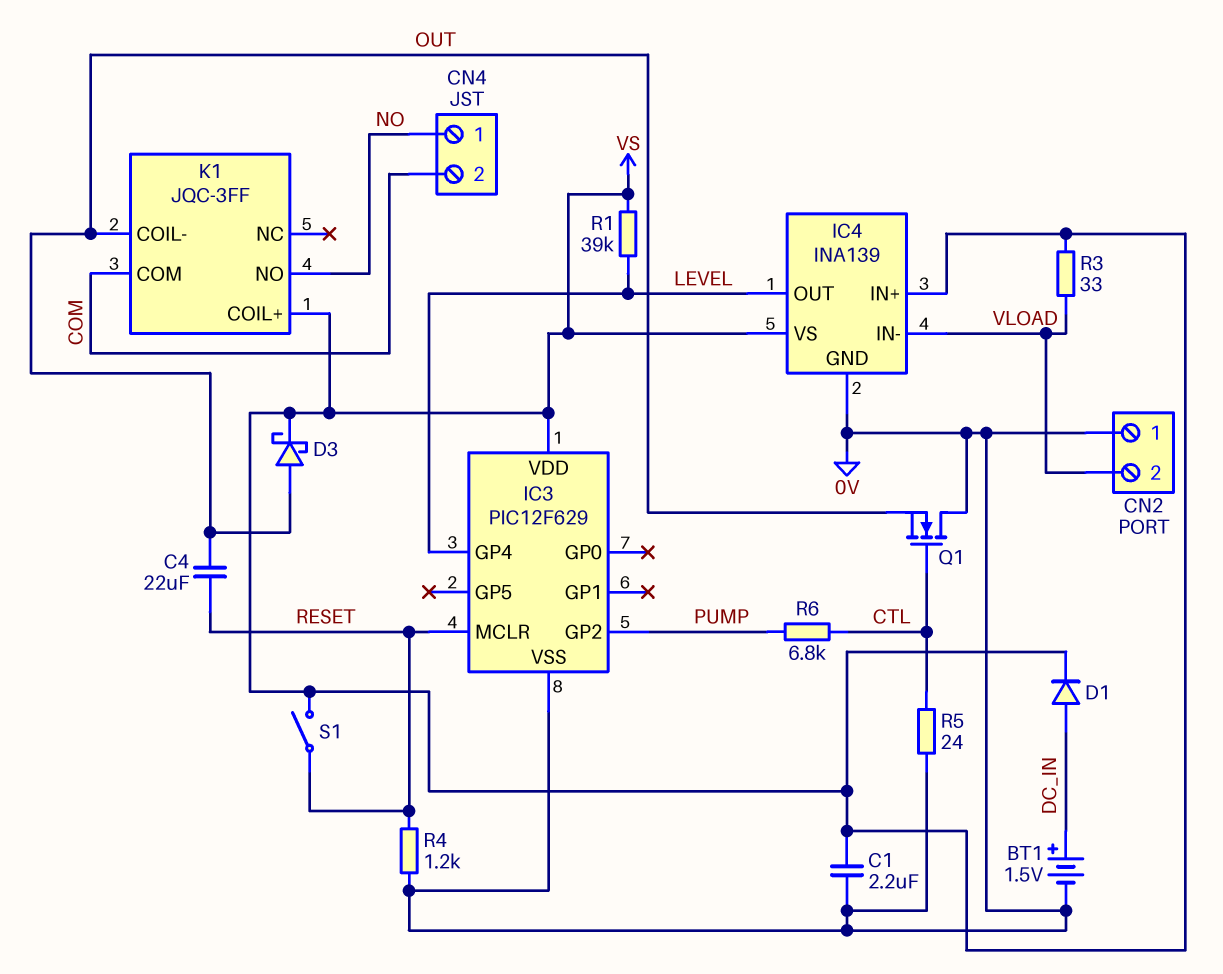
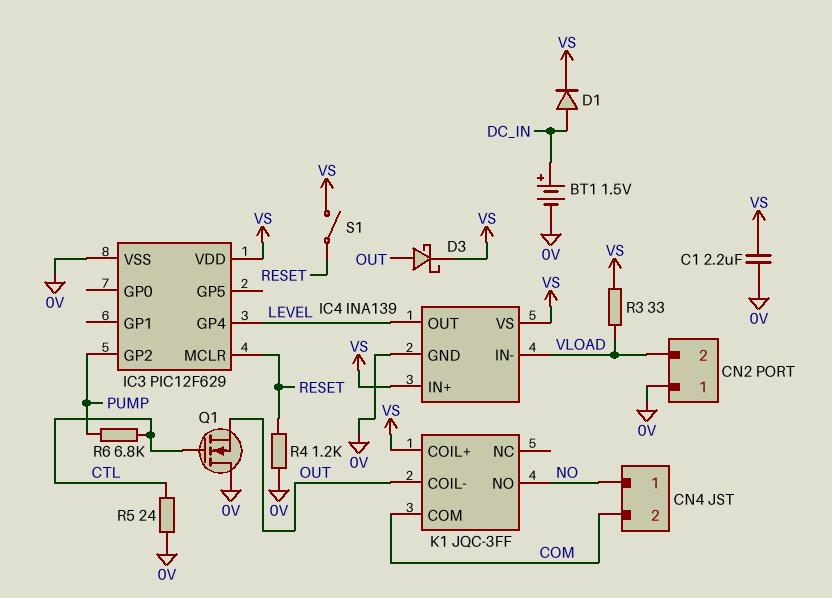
C4: 22uF (OUT, RESET) -> none
R1: 39k (LEVEL, VS) -> none

